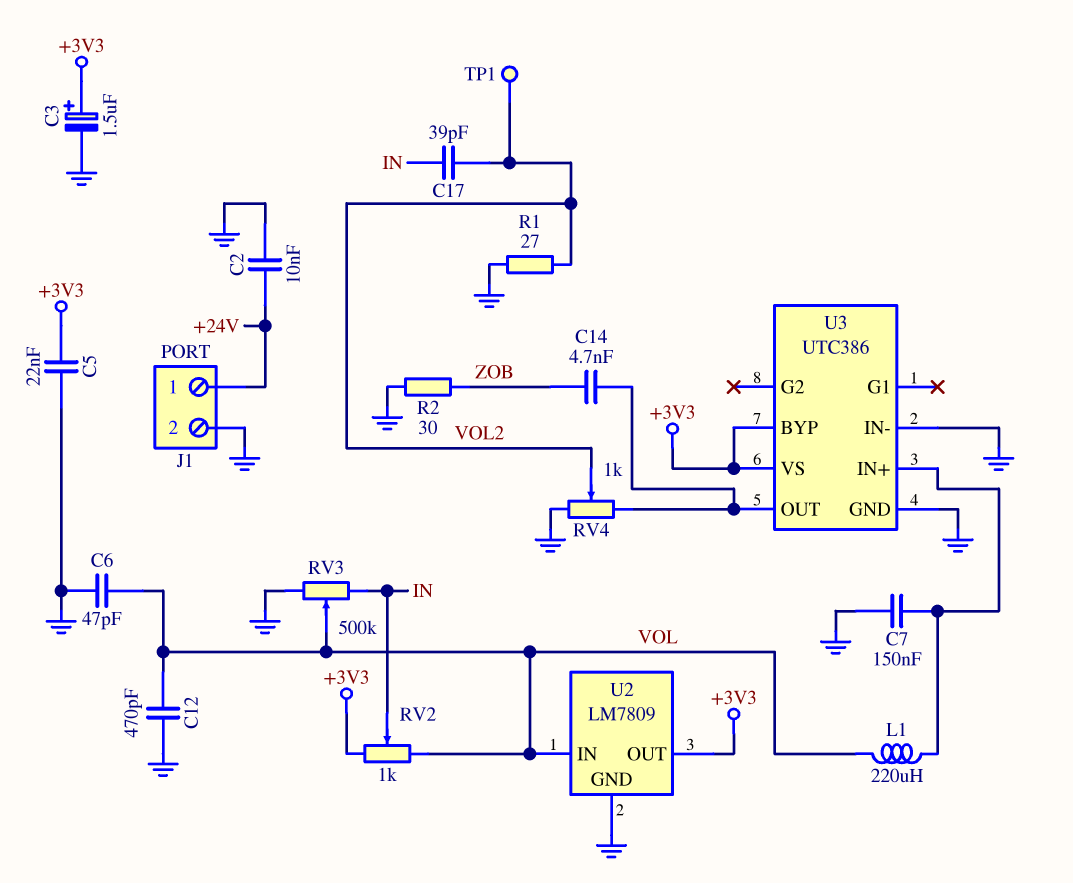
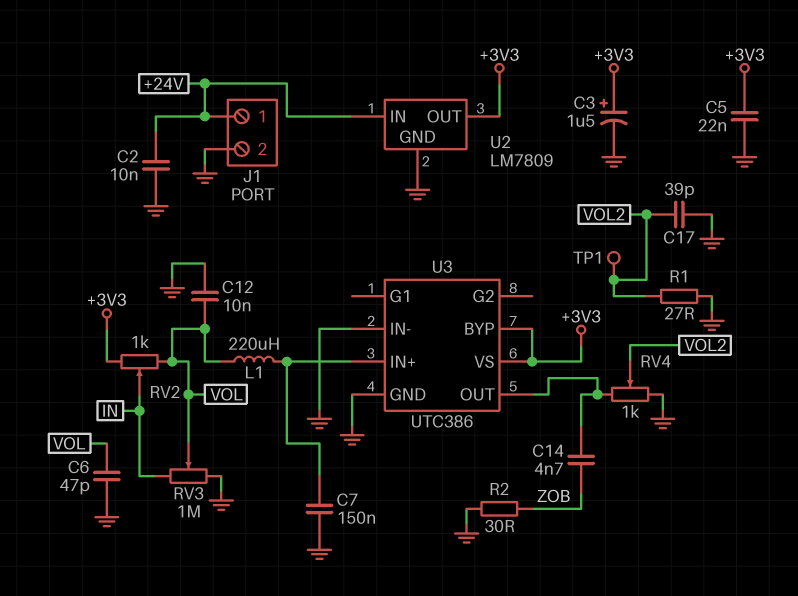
C12: 470pF (GND, VOL) -> 10nF (GND, VOL)
C17: 39pF (IN, VOL2) -> 39pF (GND, VOL2)
RV3: 500k (GND, IN, wiper VOL) -> 1M (GND, IN, wiper VOL)
U2 pin IN: VOL -> +24V

